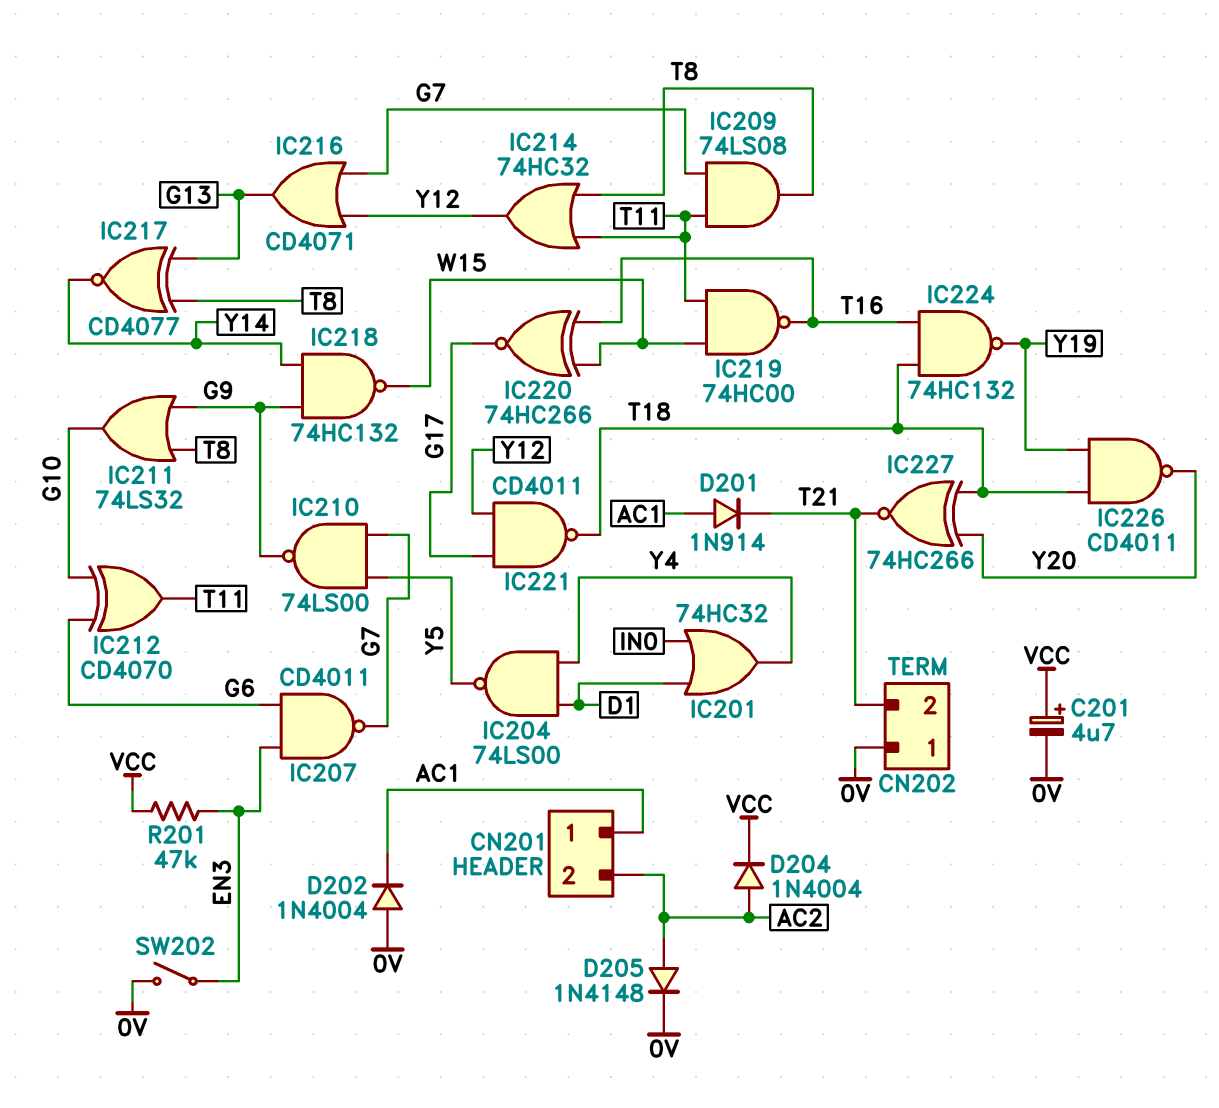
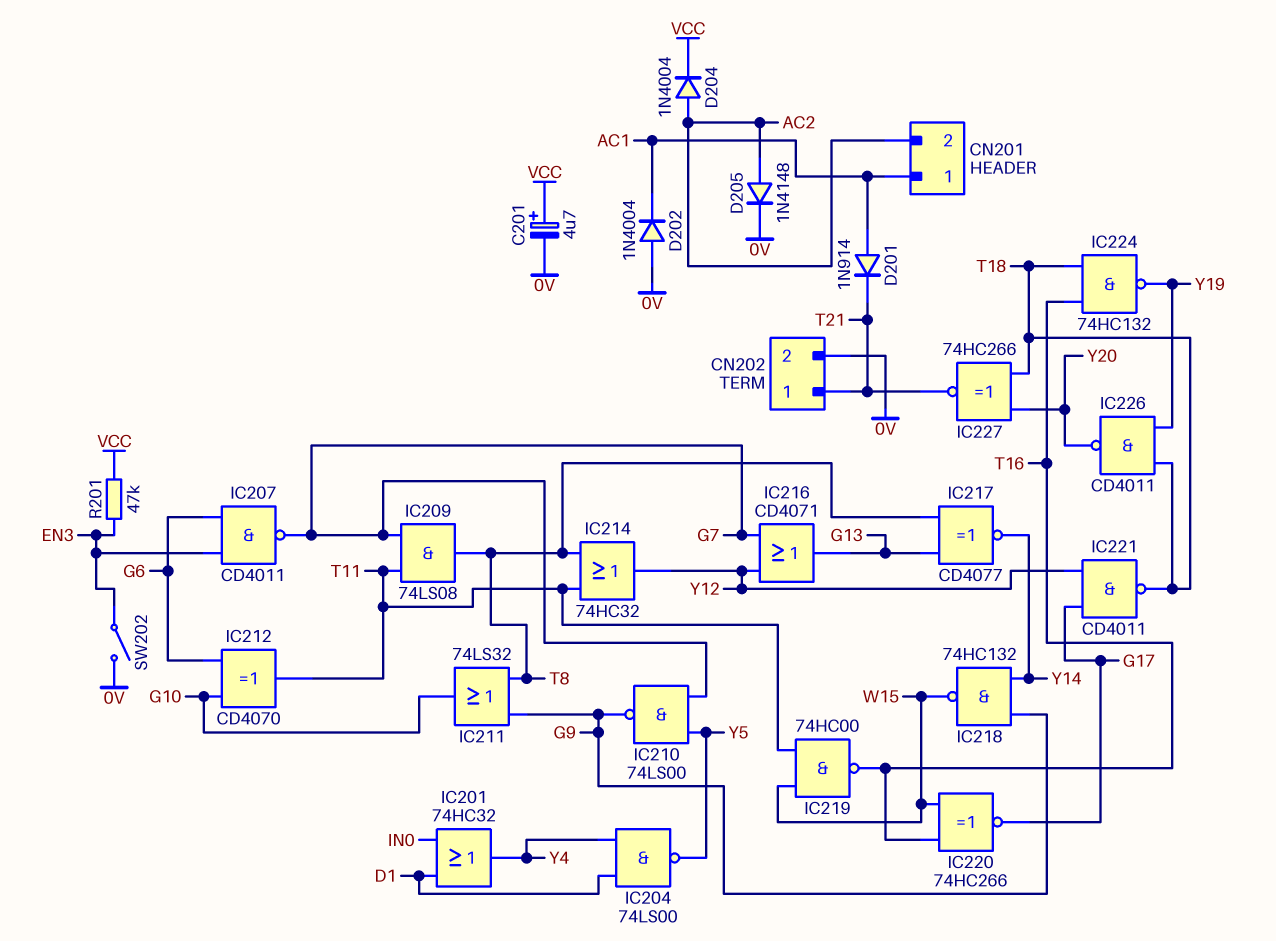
CN202 pin 1: 0V -> T21
CN202 pin 2: T21 -> 0V

